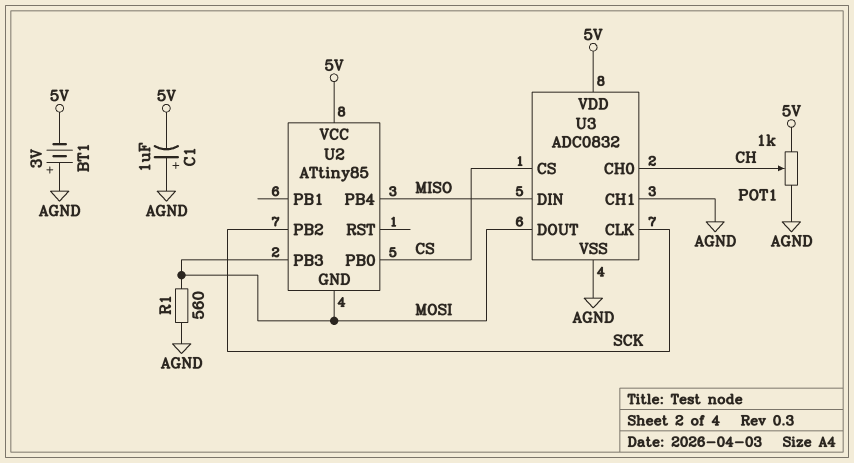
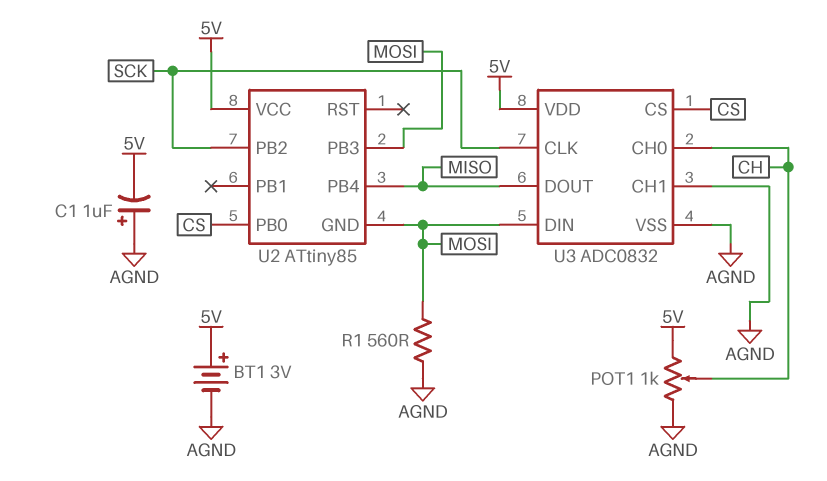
BT1: 3V (plus AGND, minus 5V) -> 3V (plus 5V, minus AGND)
U3 pin DIN: MISO -> MOSI
U3 pin DOUT: MOSI -> MISO

